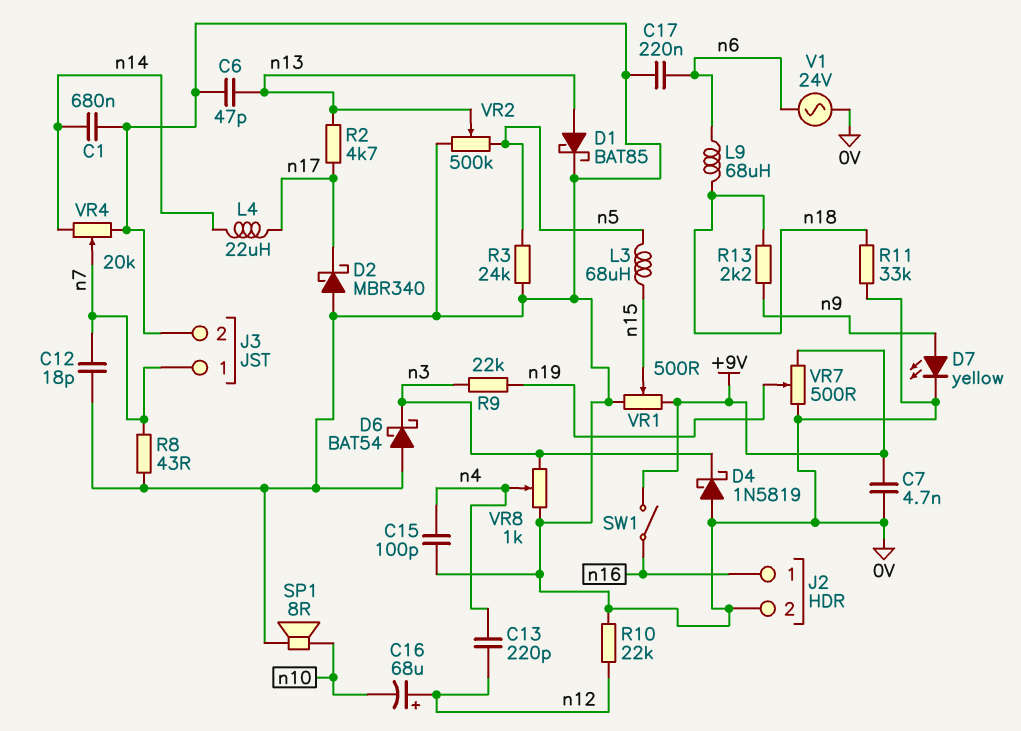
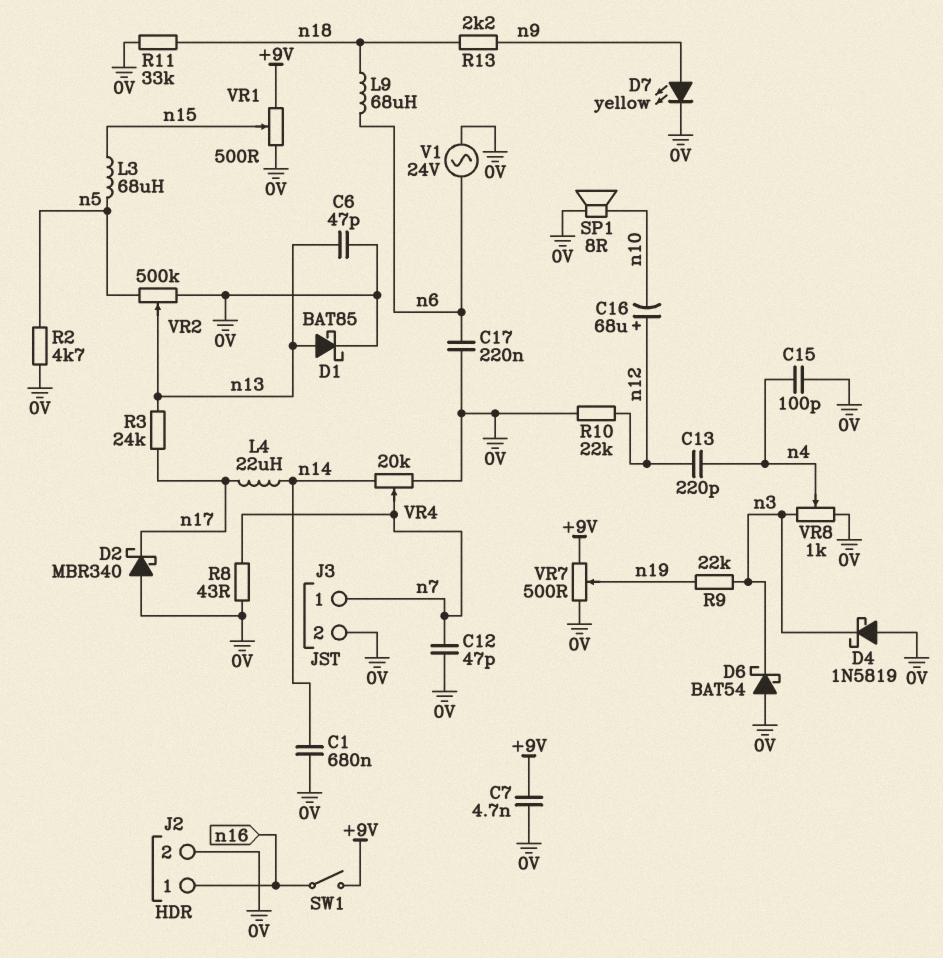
C12: 18pF (0V, n7) -> 47pF (0V, n7)
R2: 4.7k (n13, n17) -> 4.7k (0V, n5)
R3: 24k (0V, n5) -> 24k (n13, n17)

